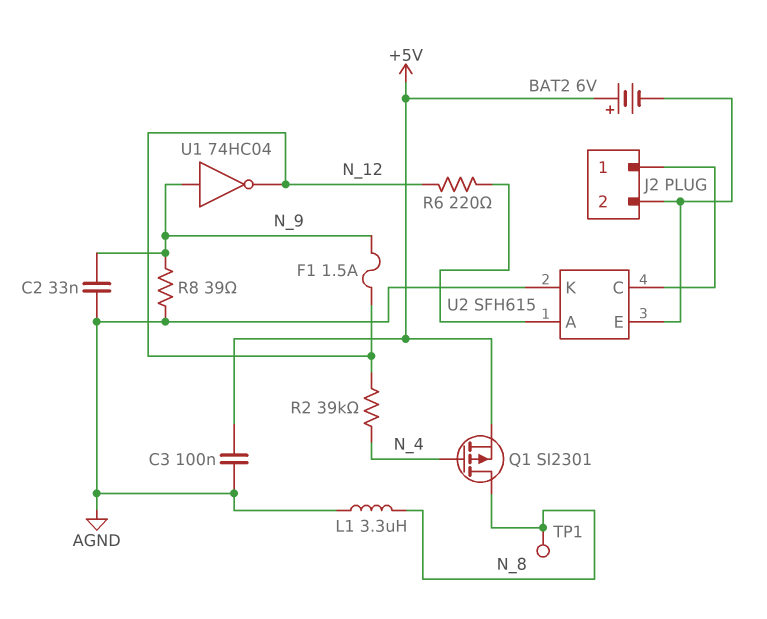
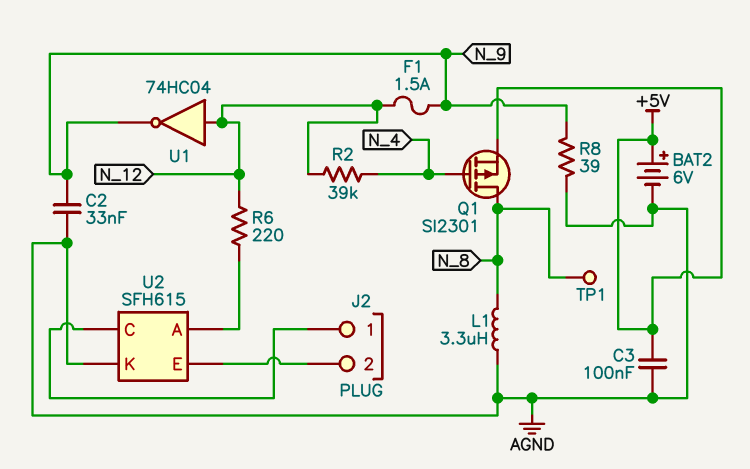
BAT2: 6V (plus +5V, minus J2/2) -> 6V (plus +5V, minus AGND)
U1: NOT 74HC04 (in N_9, out N_12) -> NOT 74HC04 (in N_12, out N_9)

